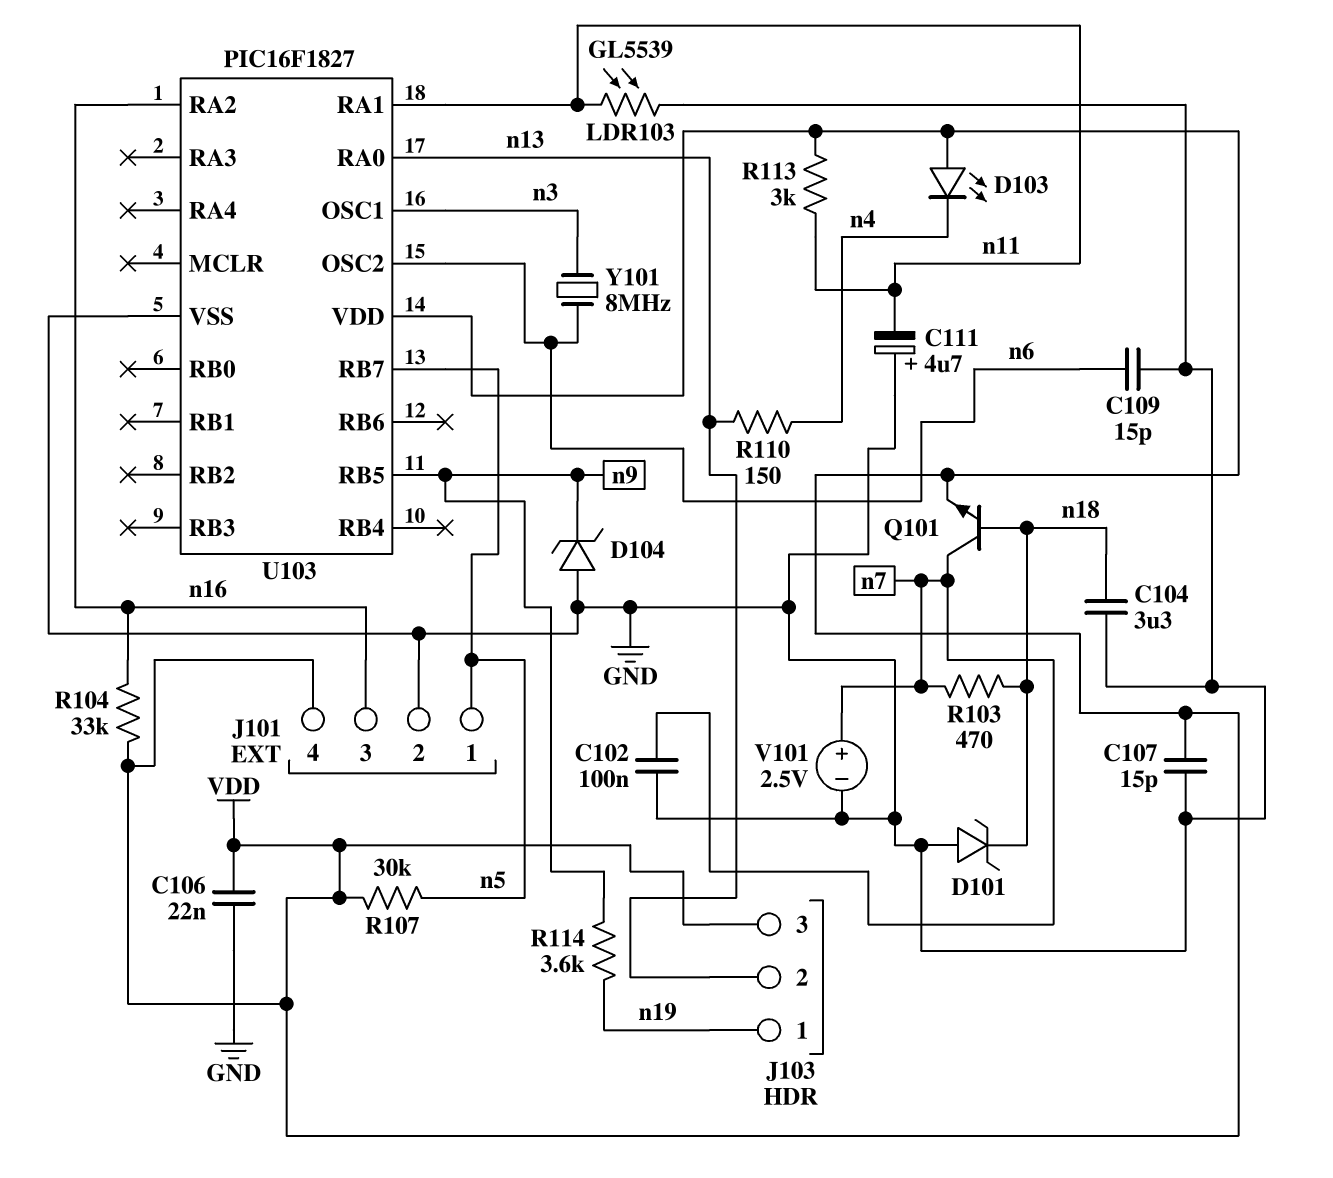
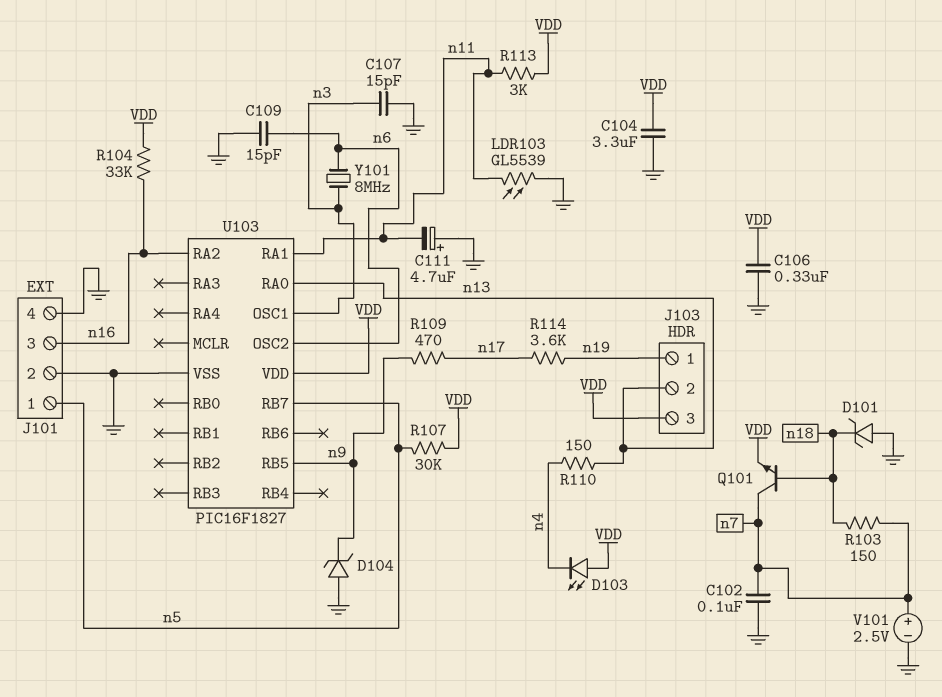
C104: 3.3uF (GND, n18) -> 3.3uF (GND, VDD)
C106: 22nF (GND, VDD) -> 330nF (GND, VDD)
C107: 15pF (GND, VDD) -> 15pF (GND, n3)
J101 pin 4: VDD -> GND
R103: 470 (n7, n18) -> 150 (n7, n18)
R109: none -> 470 (n9, n17)
R114: 3.6k (n9, n19) -> 3.6k (n17, n19)

